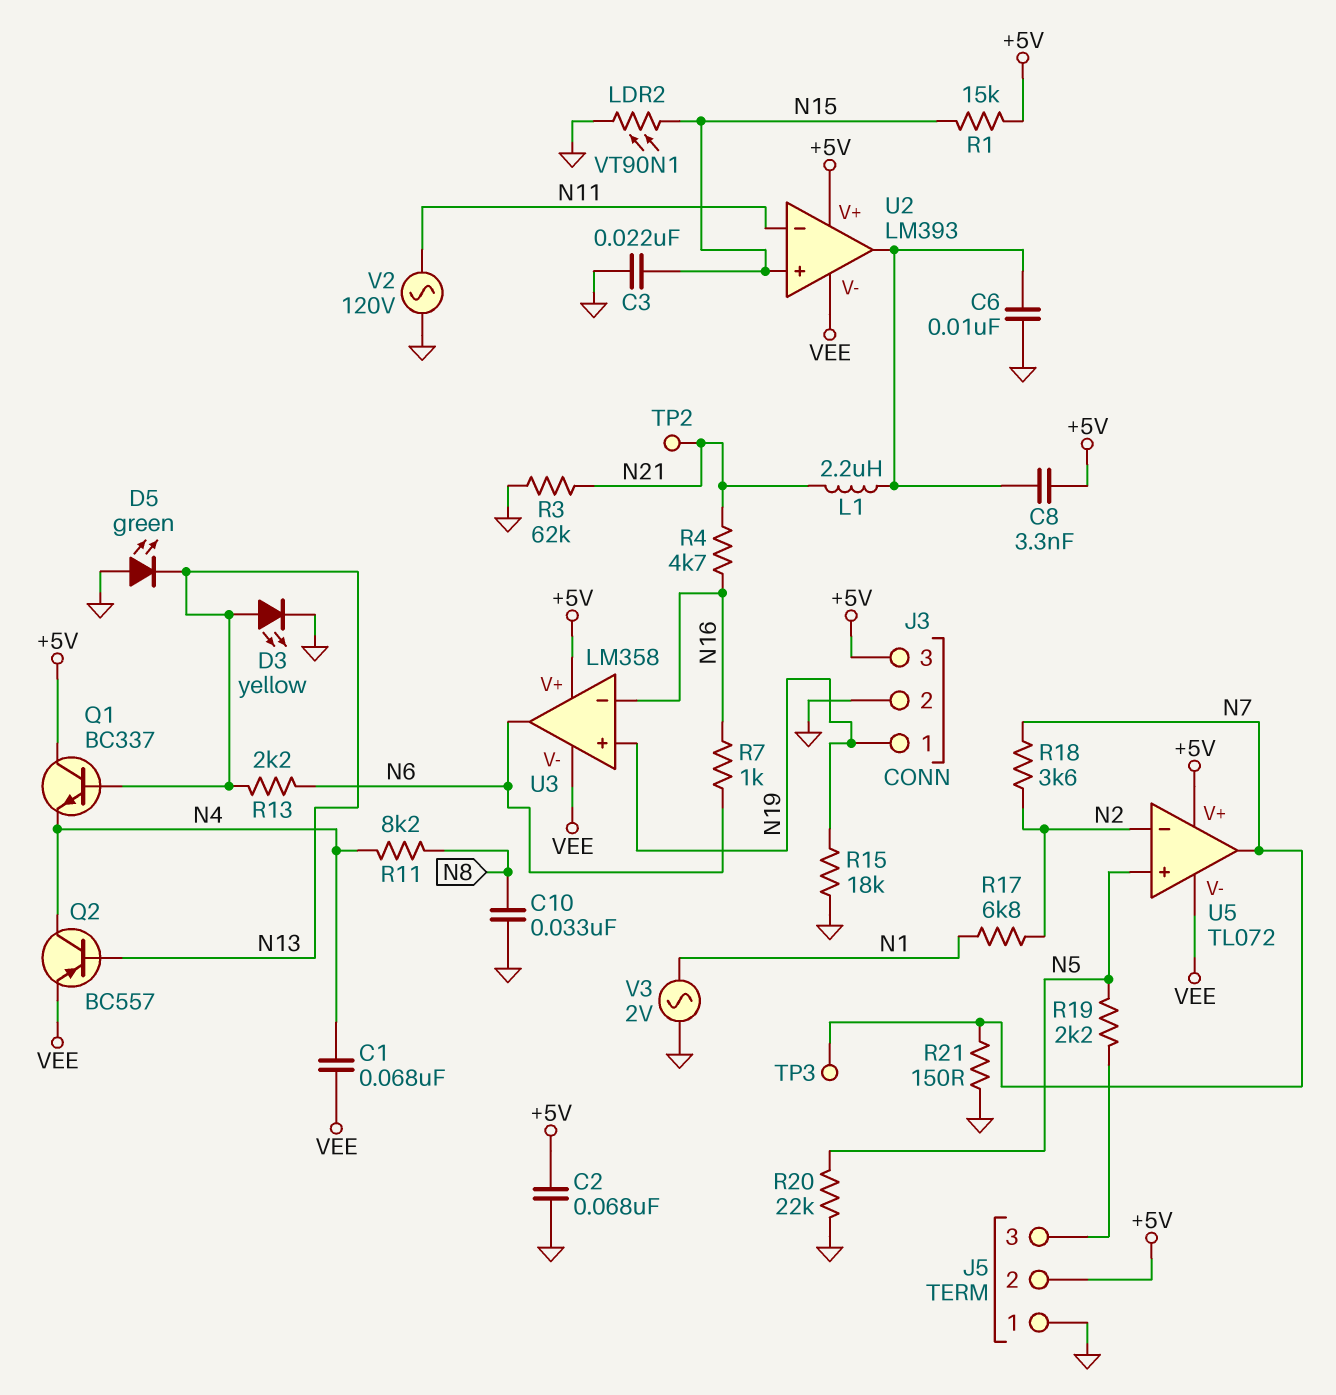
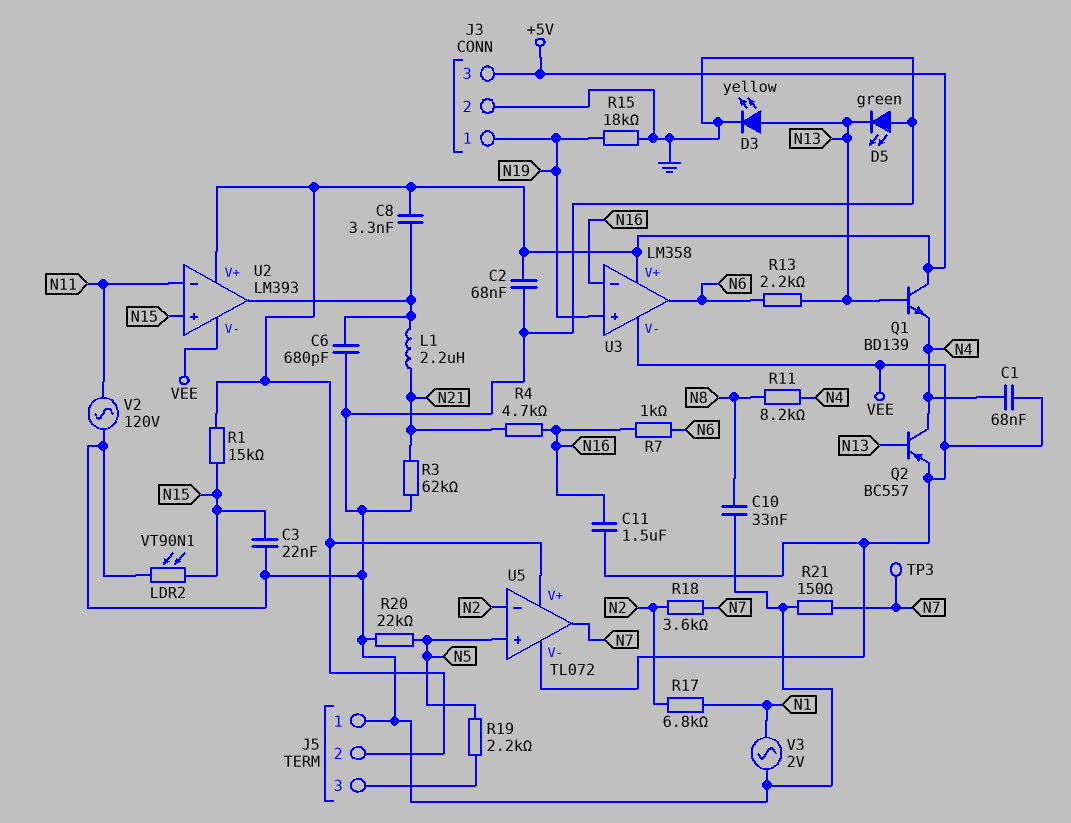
C6: 10nF (GND, U2/out) -> 680pF (GND, U2/out)
C11: none -> 1.5uF (N16, VEE)
Q1: NPN BC337 (B N13, C +5V, E N4) -> NPN BD139 (B N13, C +5V, E N4)
TP2: test point (N21) -> none

